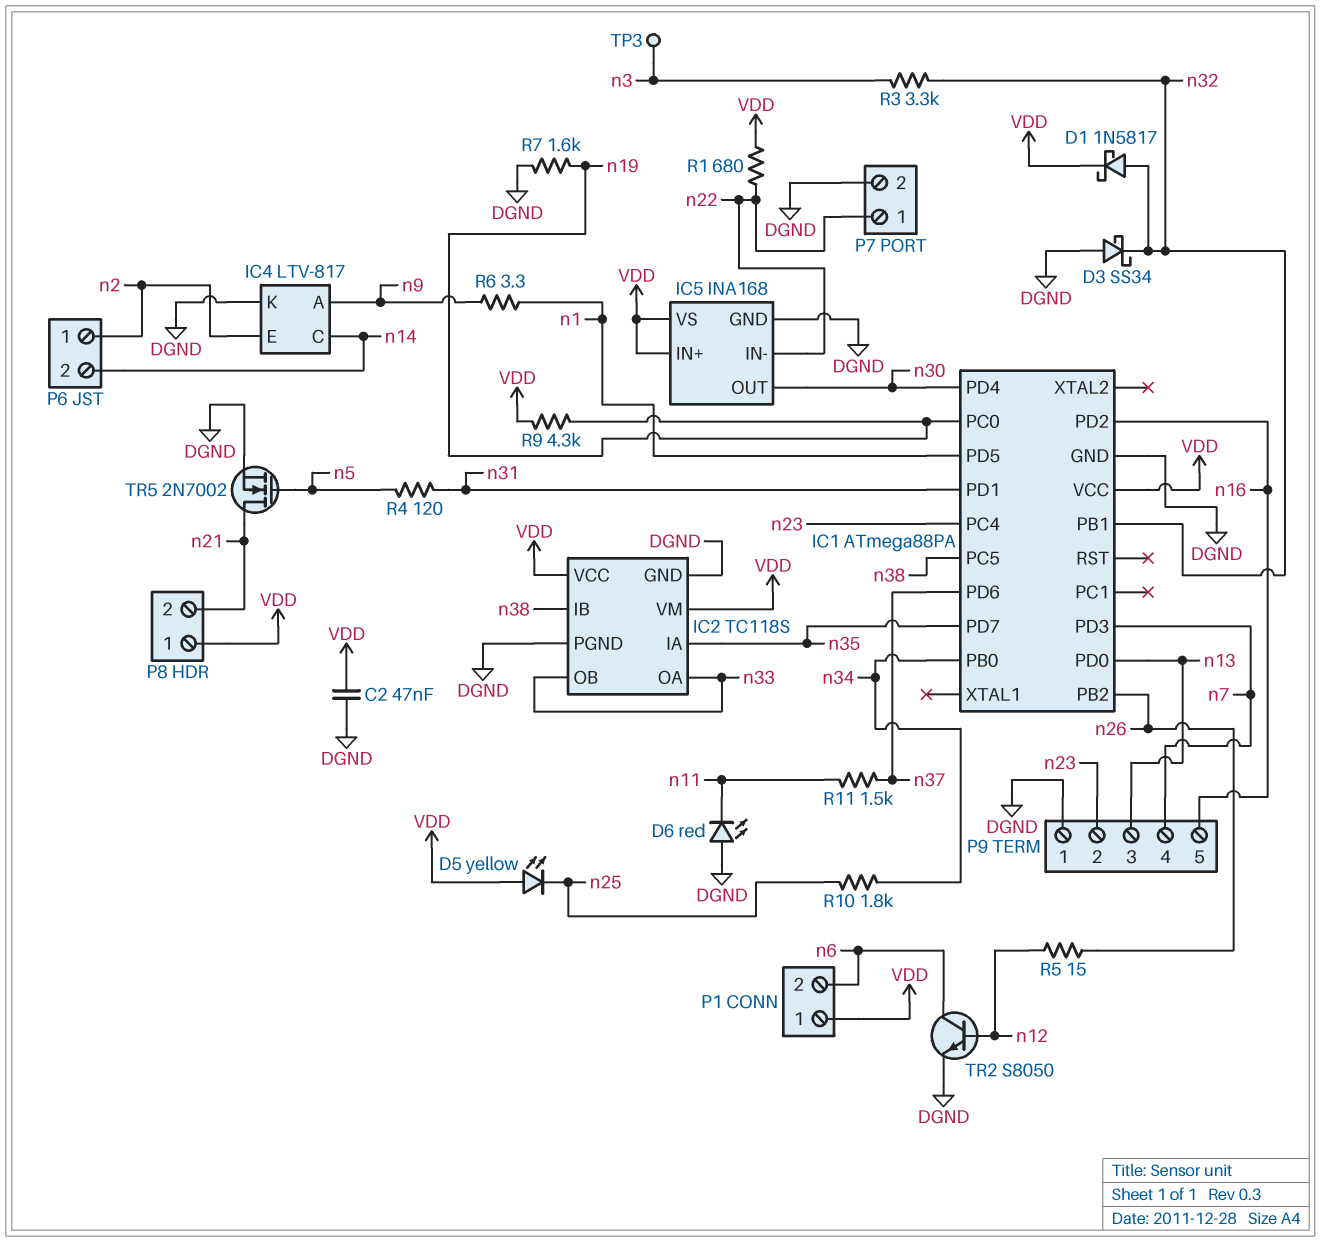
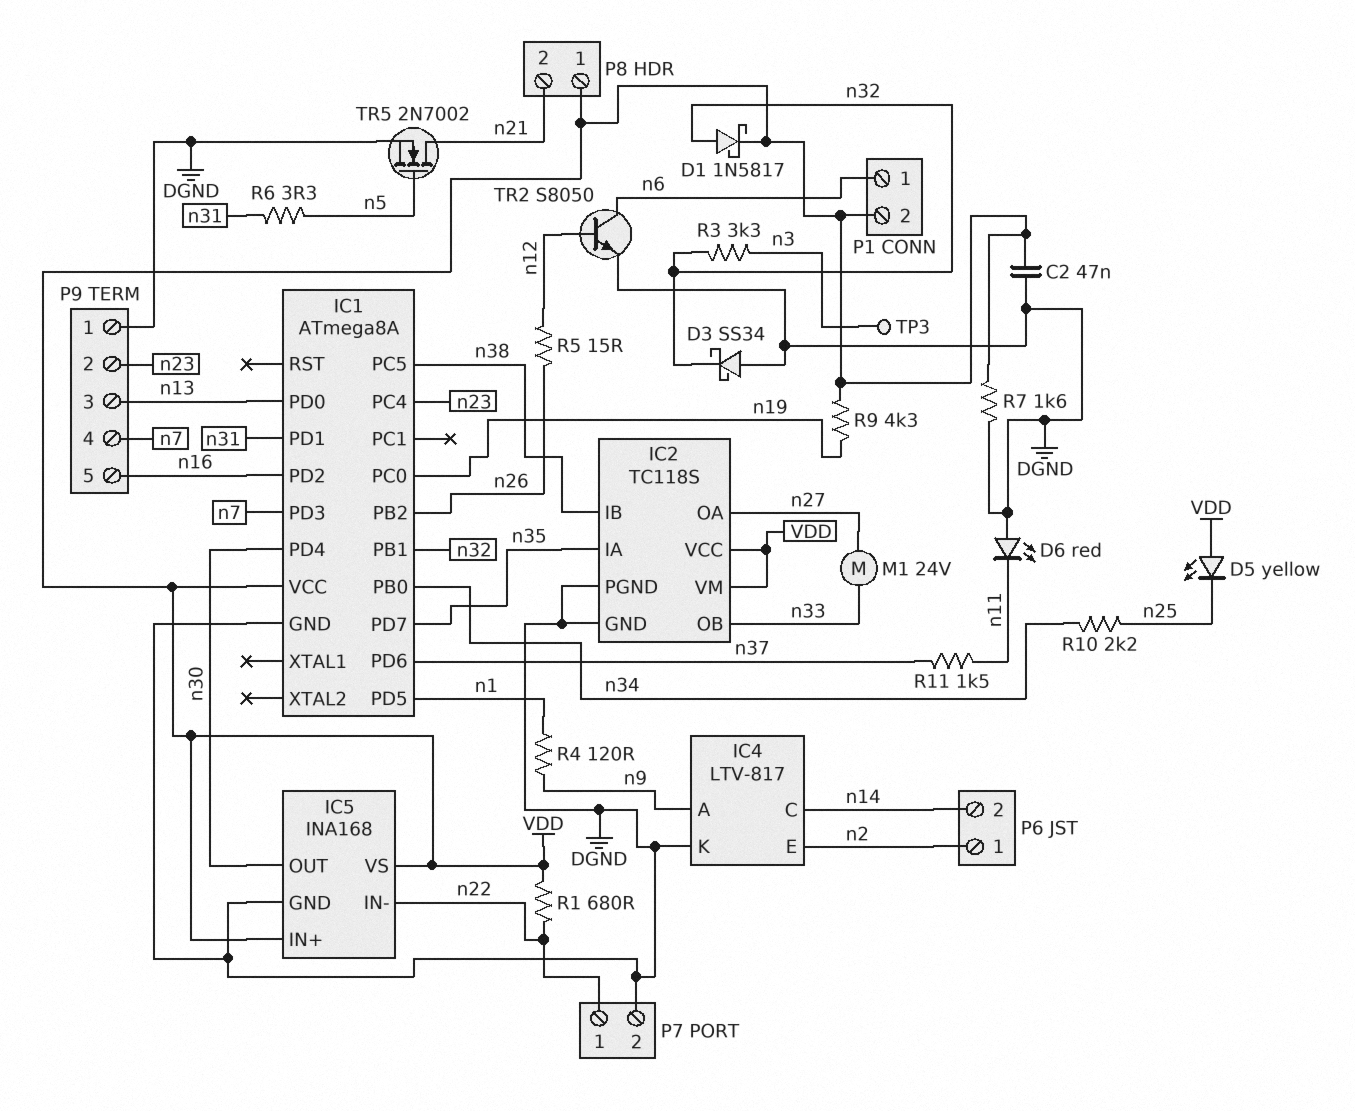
IC1: ATmega88PA -> ATmega8A
IC2 pin OA: n33 -> n27
M1: none -> motor 24V (n27, n33)
P1 pin 1: VDD -> n6
P1 pin 2: n6 -> VDD
R4: 120 (n5, n31) -> 120 (n1, n9)
R6: 3.3 (n1, n9) -> 3.3 (n5, n31)
R7: 1.6k (DGND, n19) -> 1.6k (DGND, VDD)
R10: 1.8k (n25, n34) -> 2.2k (n25, n34)

